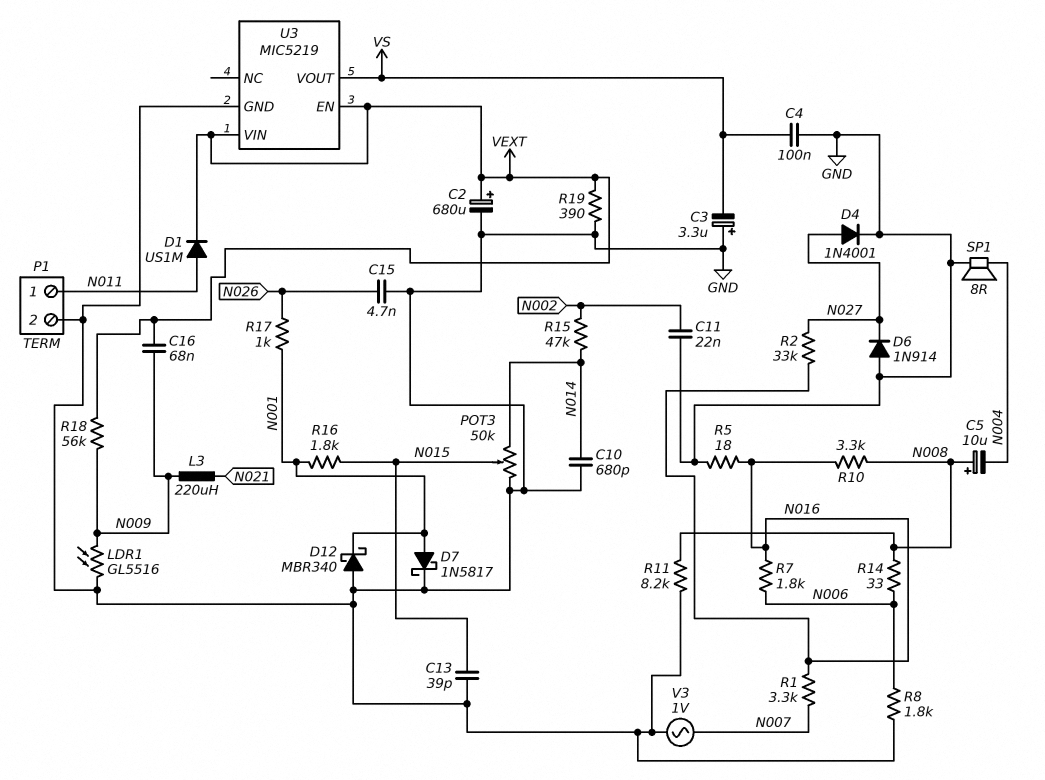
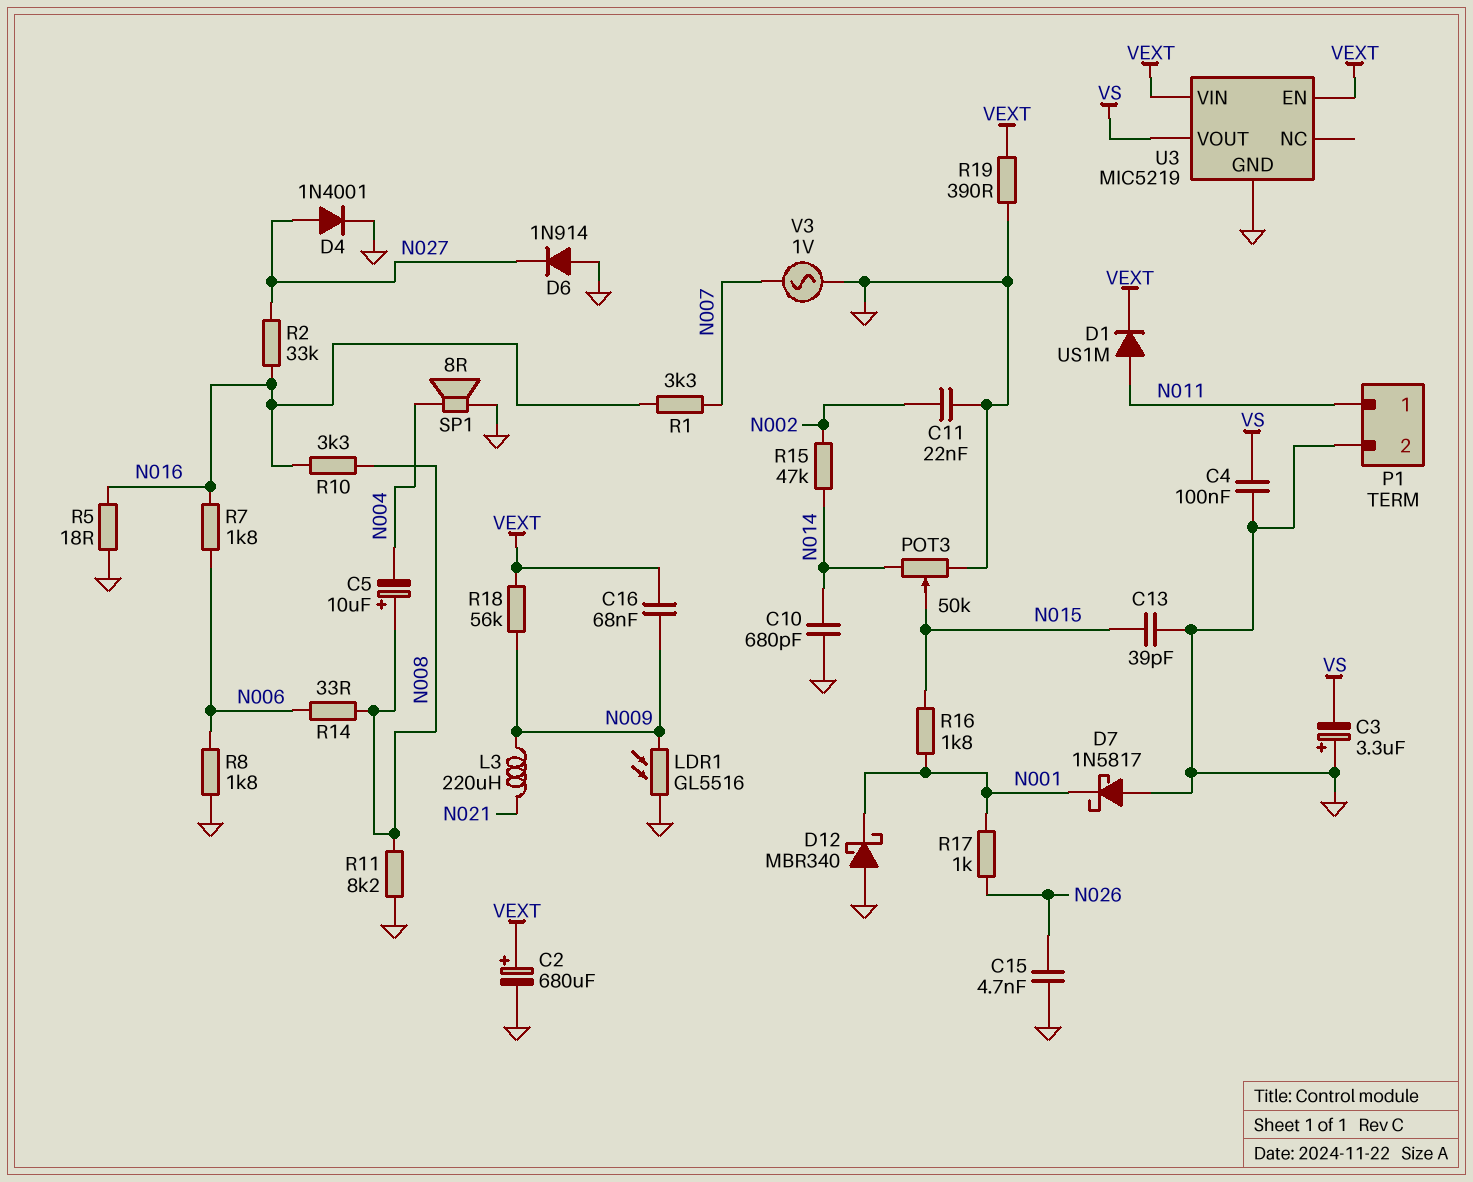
D7: schottky 1N5817 (A N001, K GND) -> schottky 1N5817 (A GND, K N001)

